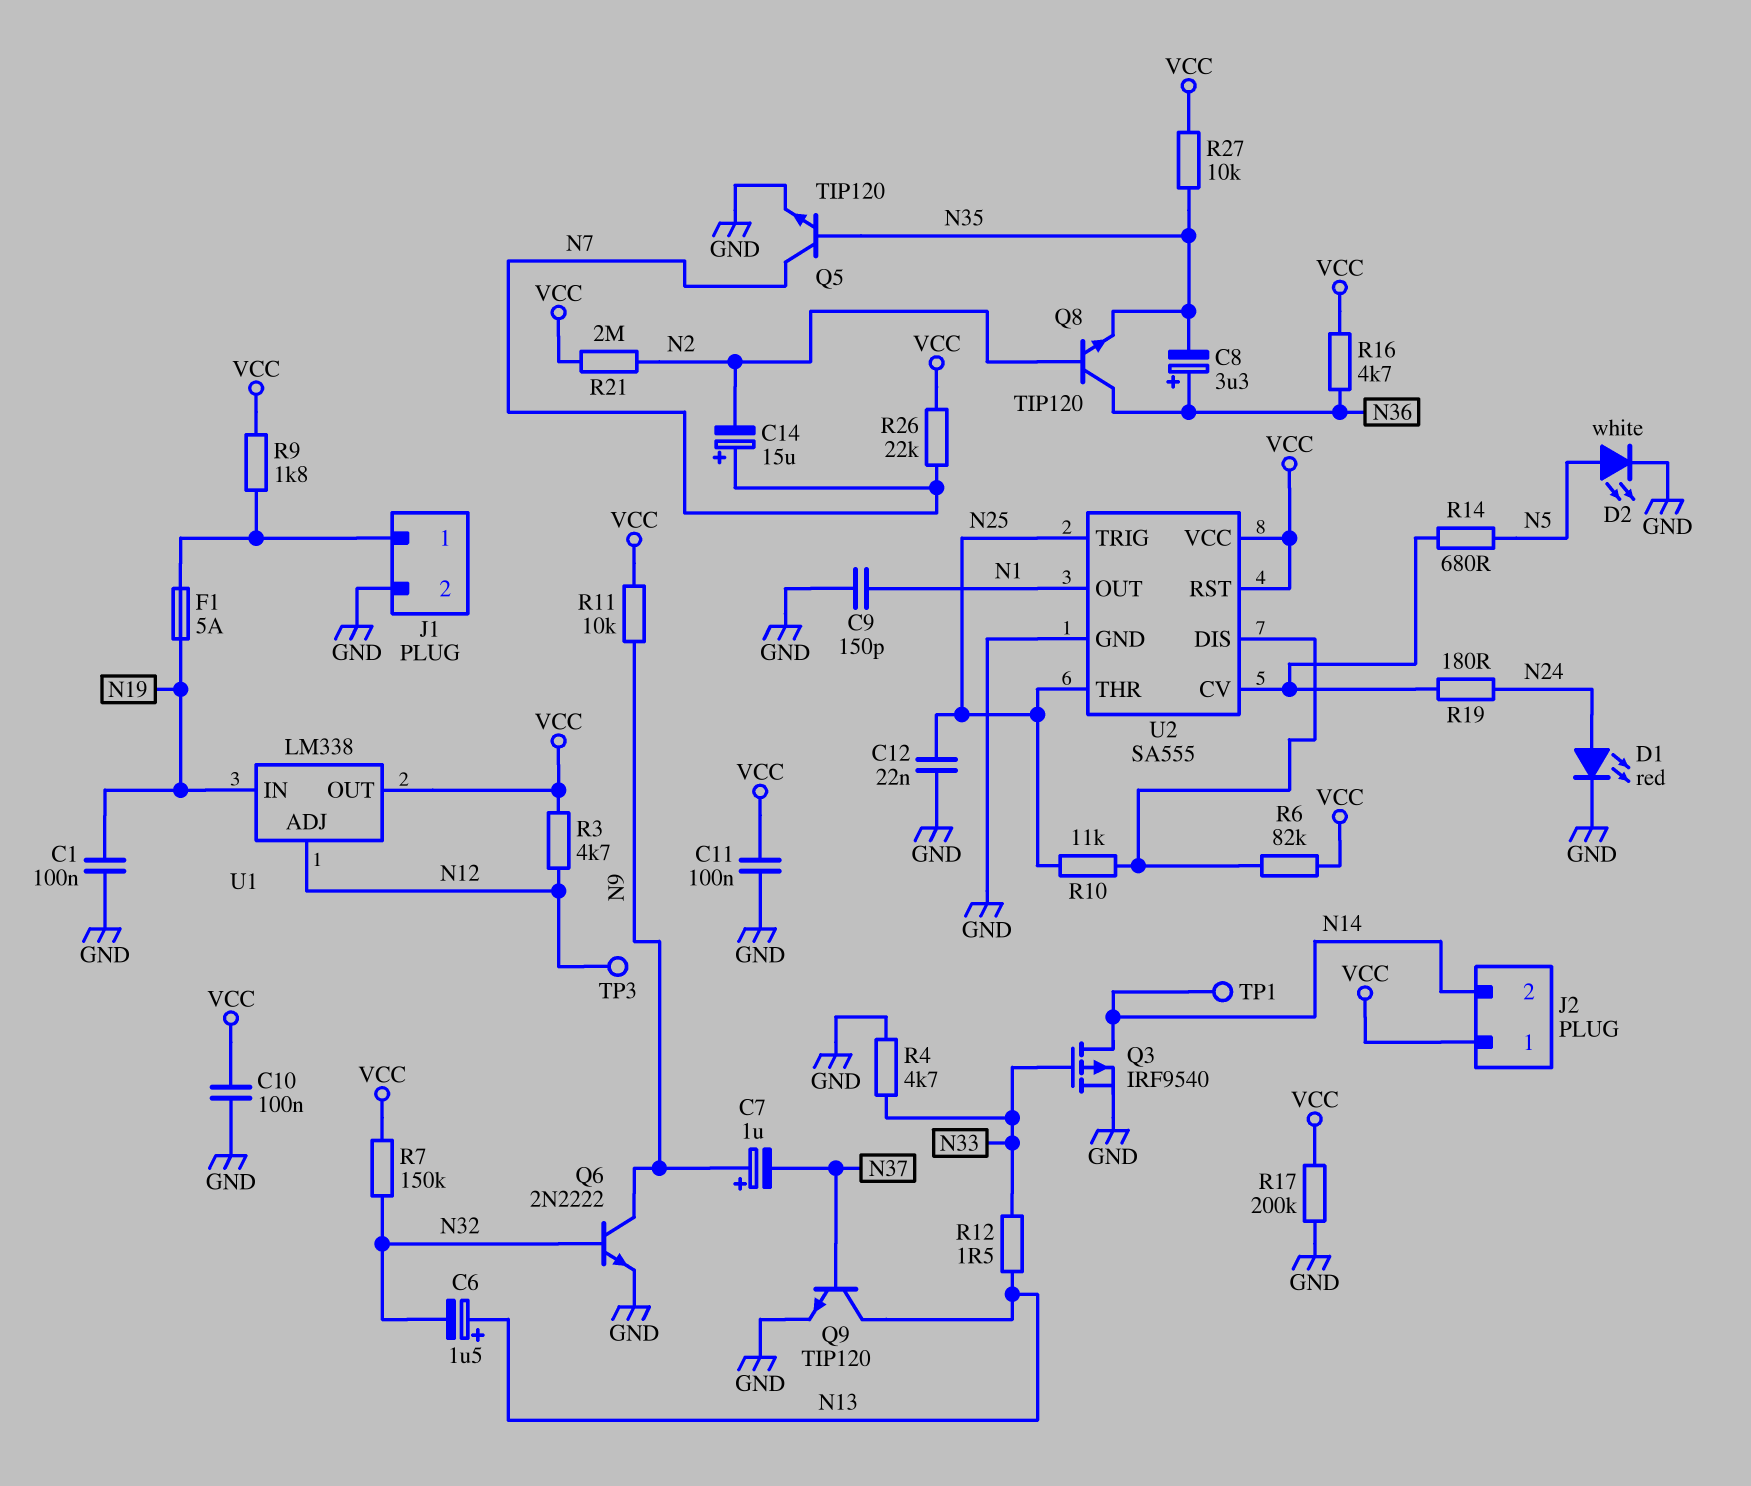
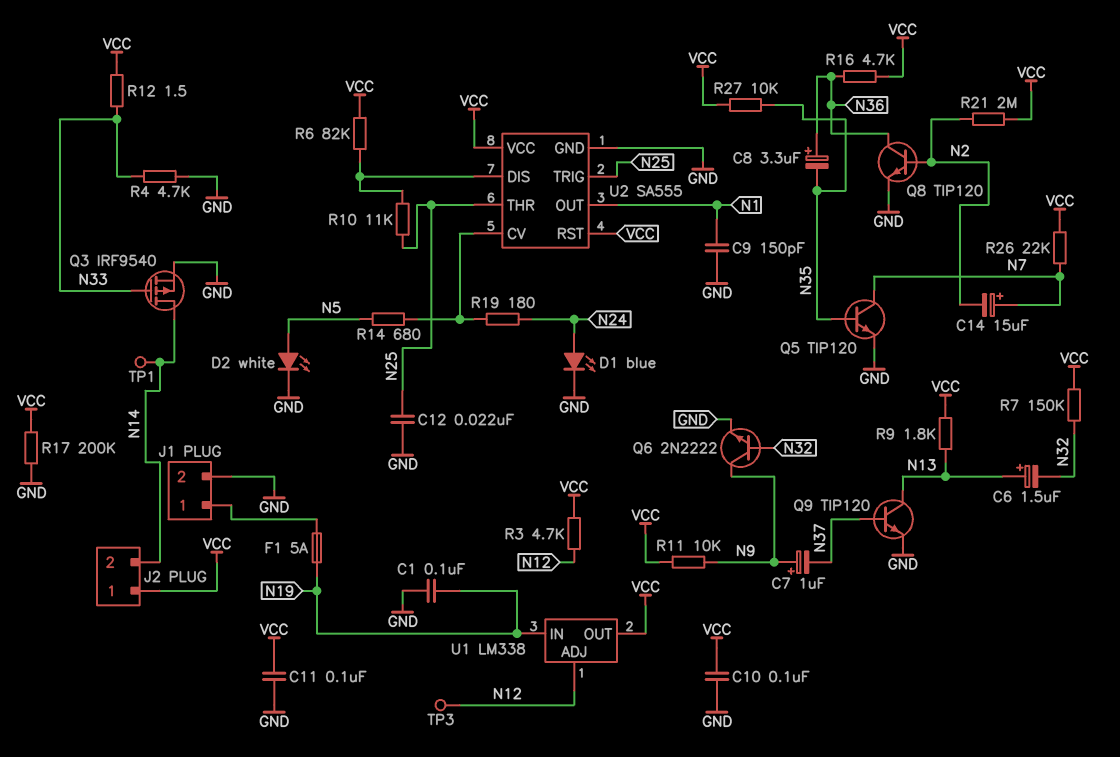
D1: LED red (A N24, K GND) -> LED blue (A N24, K GND)
Q8: NPN TIP120 (B N2, C N36, E N35) -> NPN TIP120 (B N2, C N36, E GND)
R9: 1.8k (J1/1, VCC) -> 1.8k (N13, VCC)
R12: 1.5 (N13, N33) -> 1.5 (N33, VCC)

